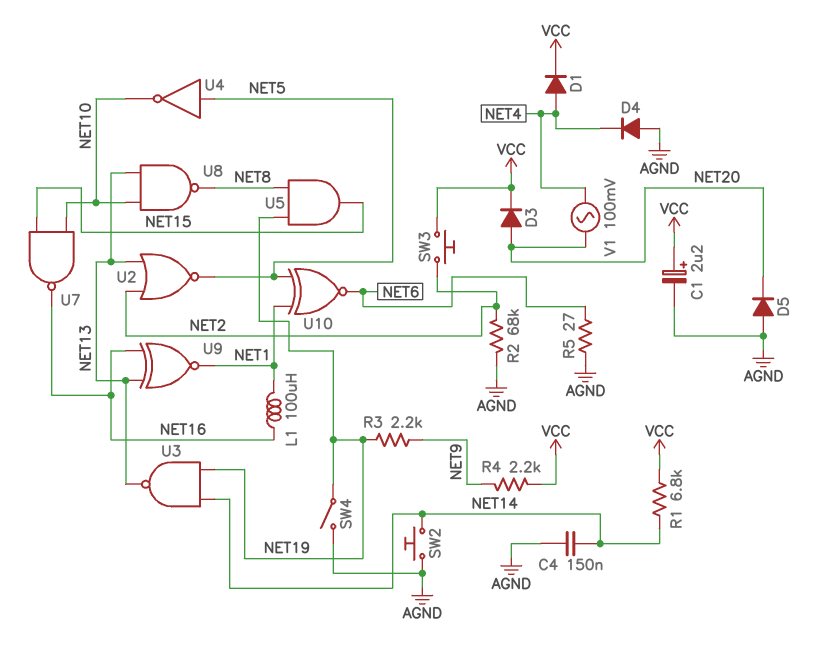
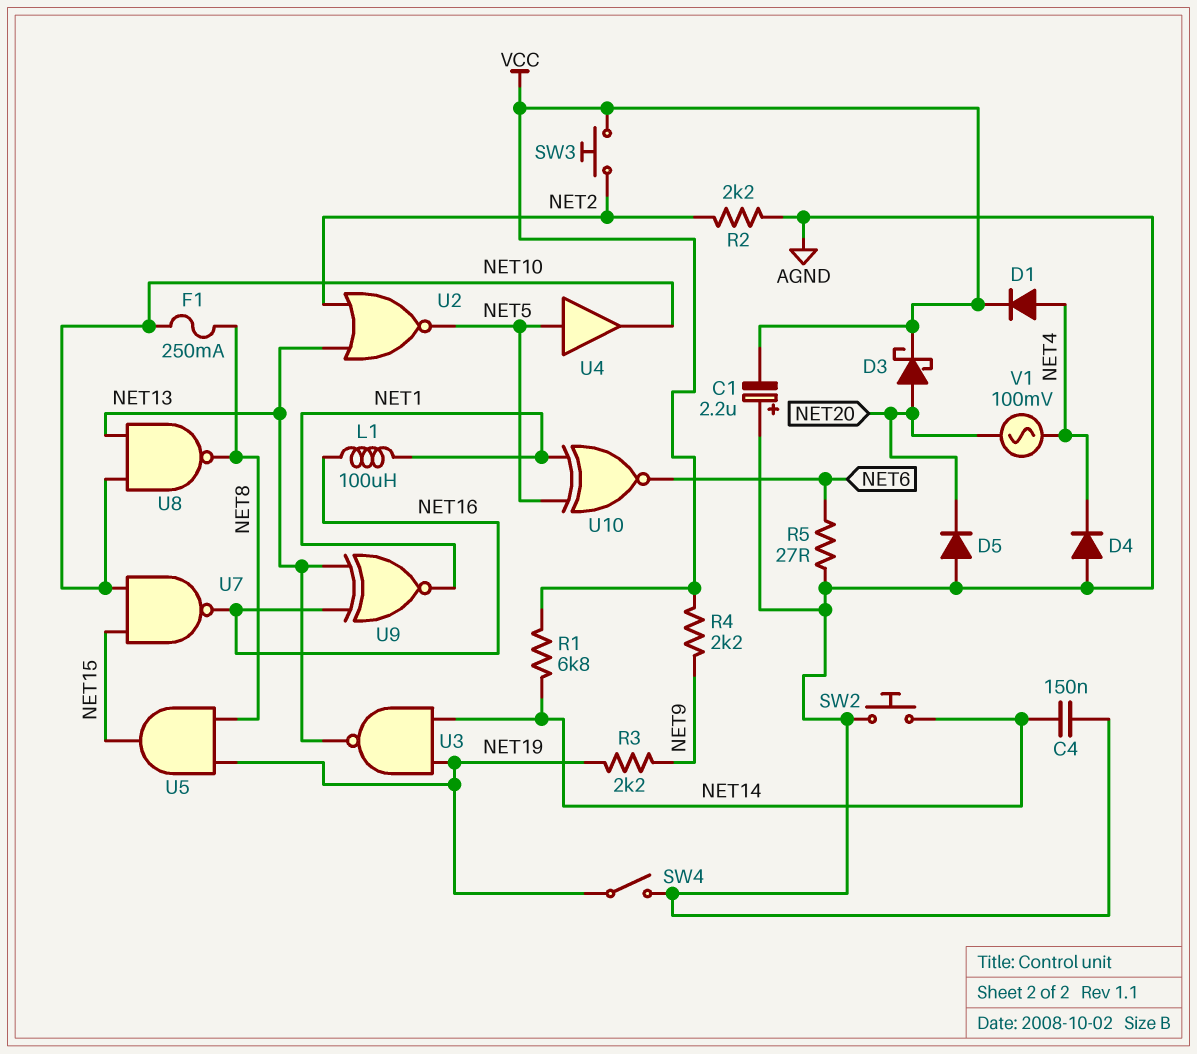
C1: 2.2uF (plus VCC, minus AGND) -> 2.2uF (plus AGND, minus VCC)
D3: diode (A NET20, K VCC) -> schottky (A NET20, K VCC)
F1: none -> 250mA (NET8, NET10)
R2: 68k (AGND, NET2) -> 2.2k (AGND, NET2)
U4: NOT (in NET5, out NET10) -> buffer (in NET5, out NET10)

